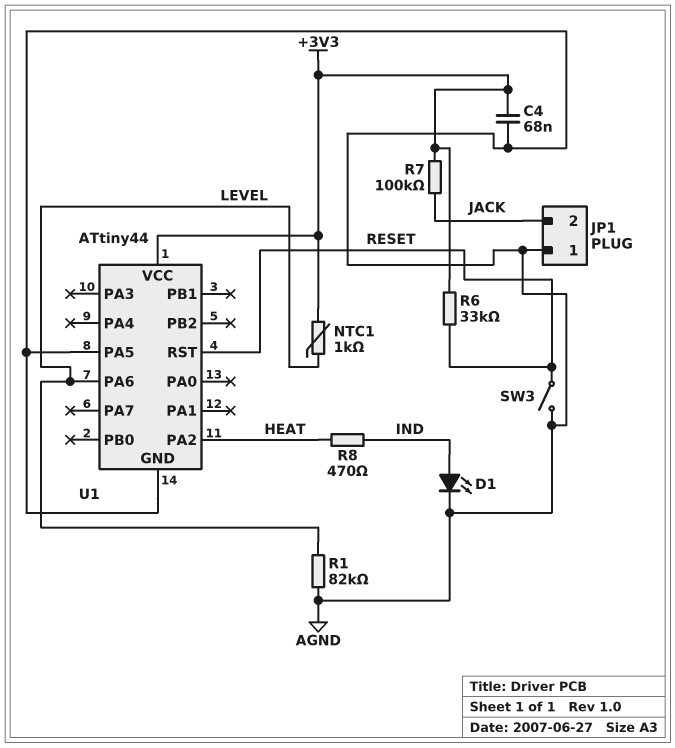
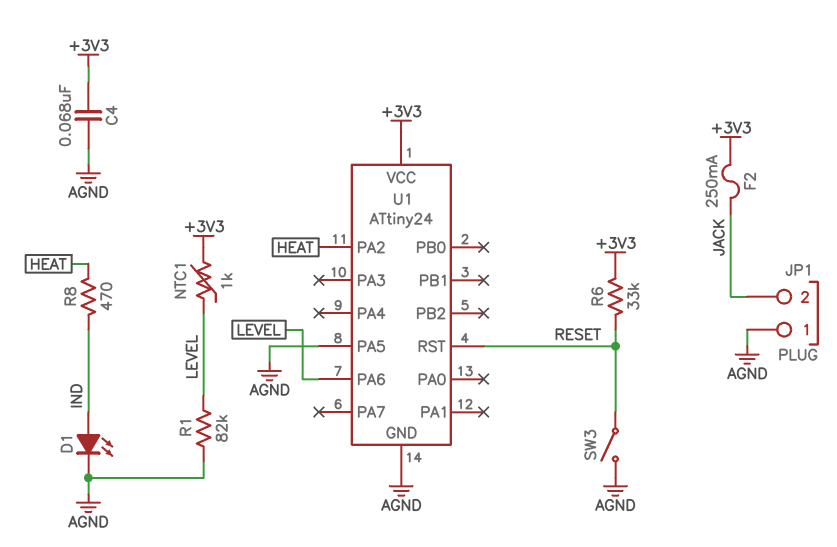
F2: none -> 250mA (+3V3, JACK)
R7: 100k (+3V3, JACK) -> none
U1: ATtiny44 -> ATtiny24

